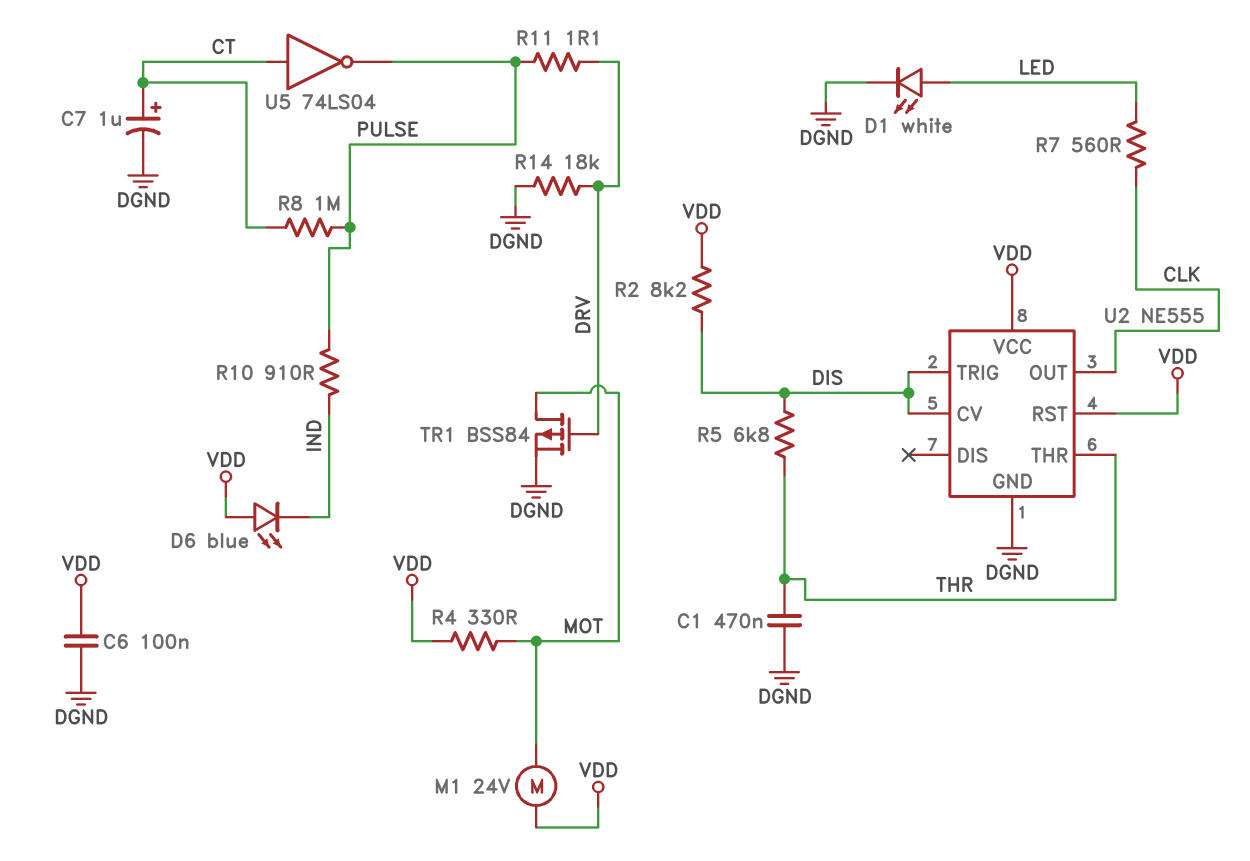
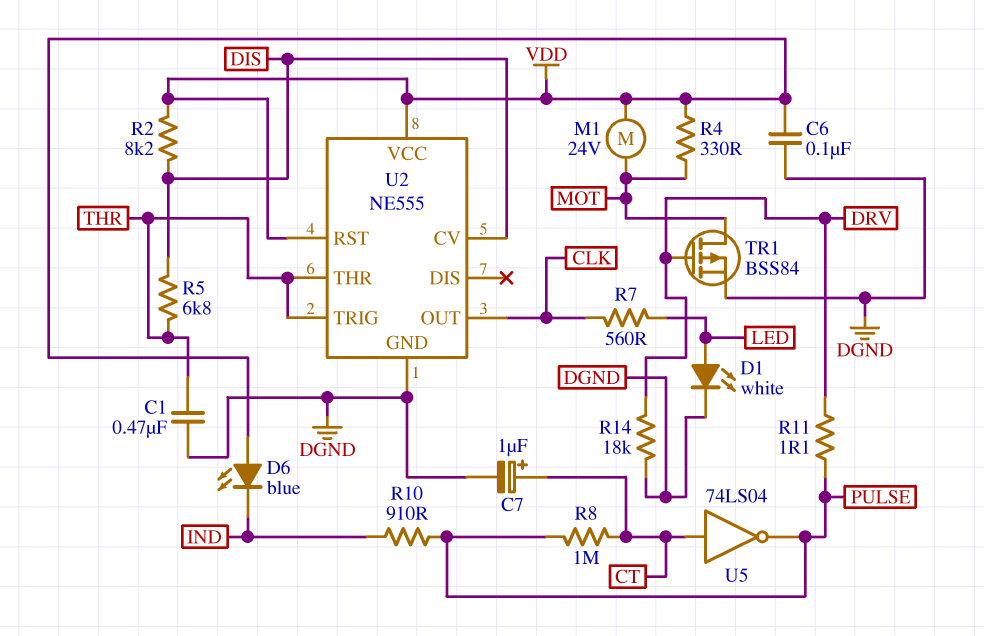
U2 pin TRIG: DIS -> THR

